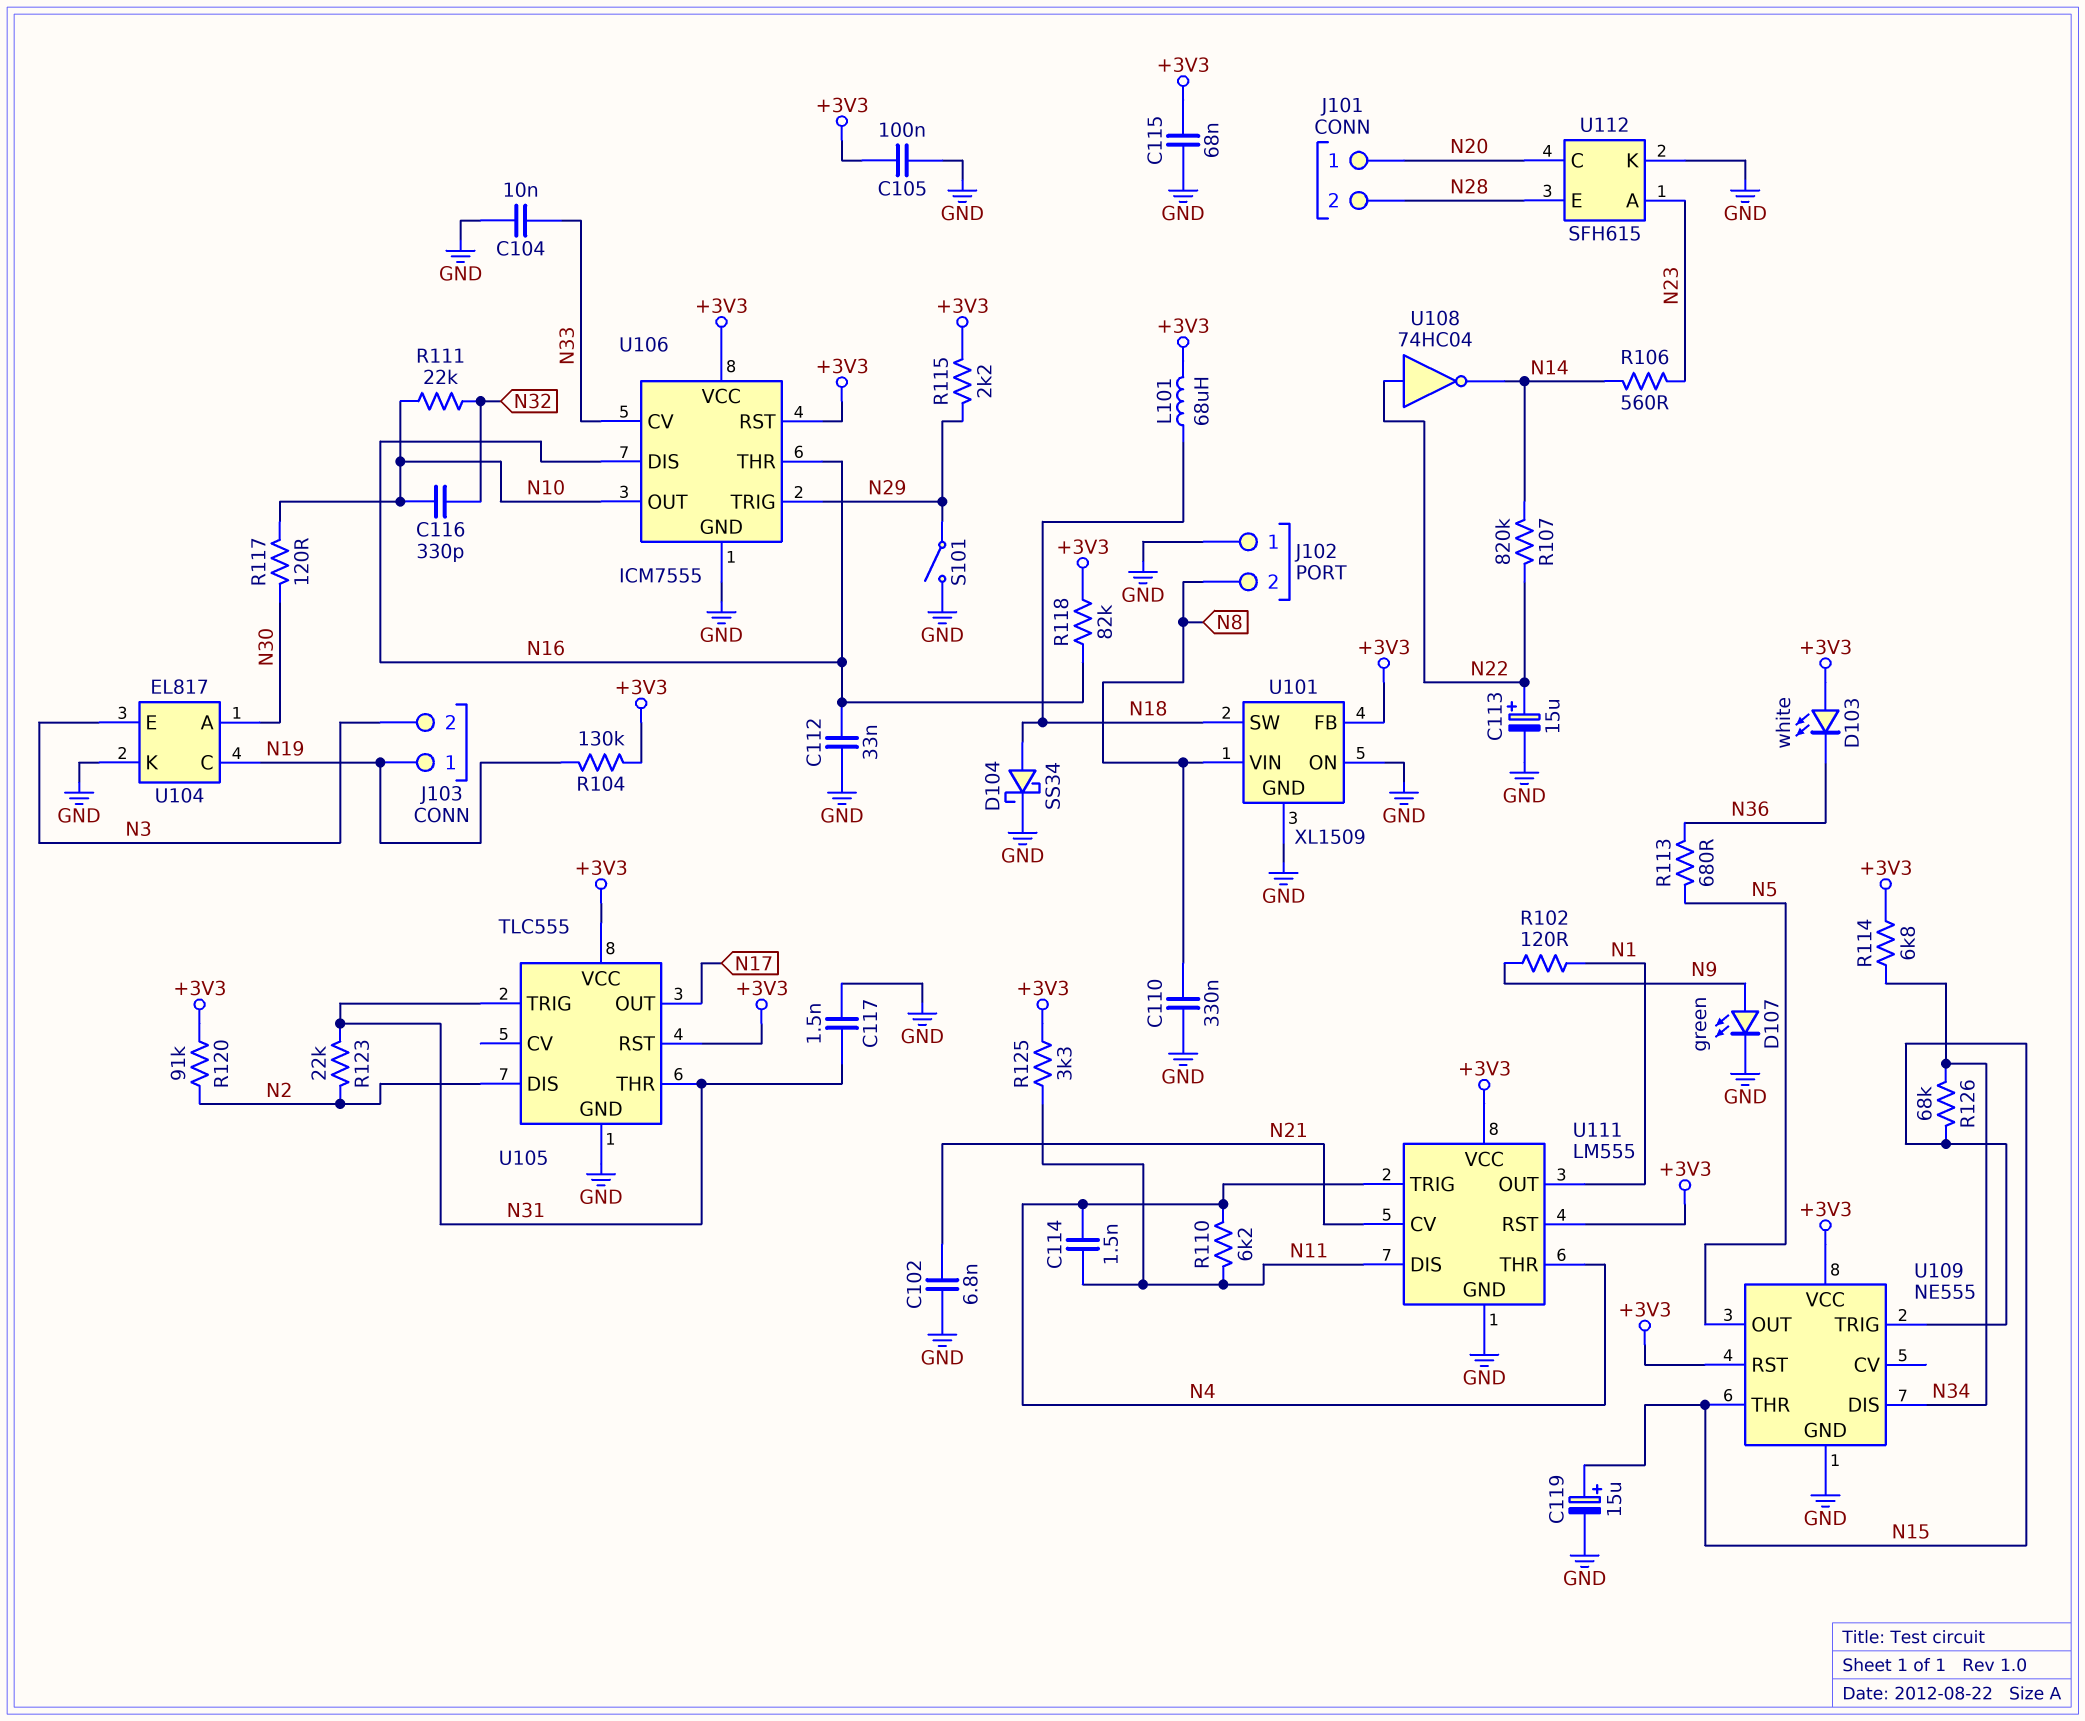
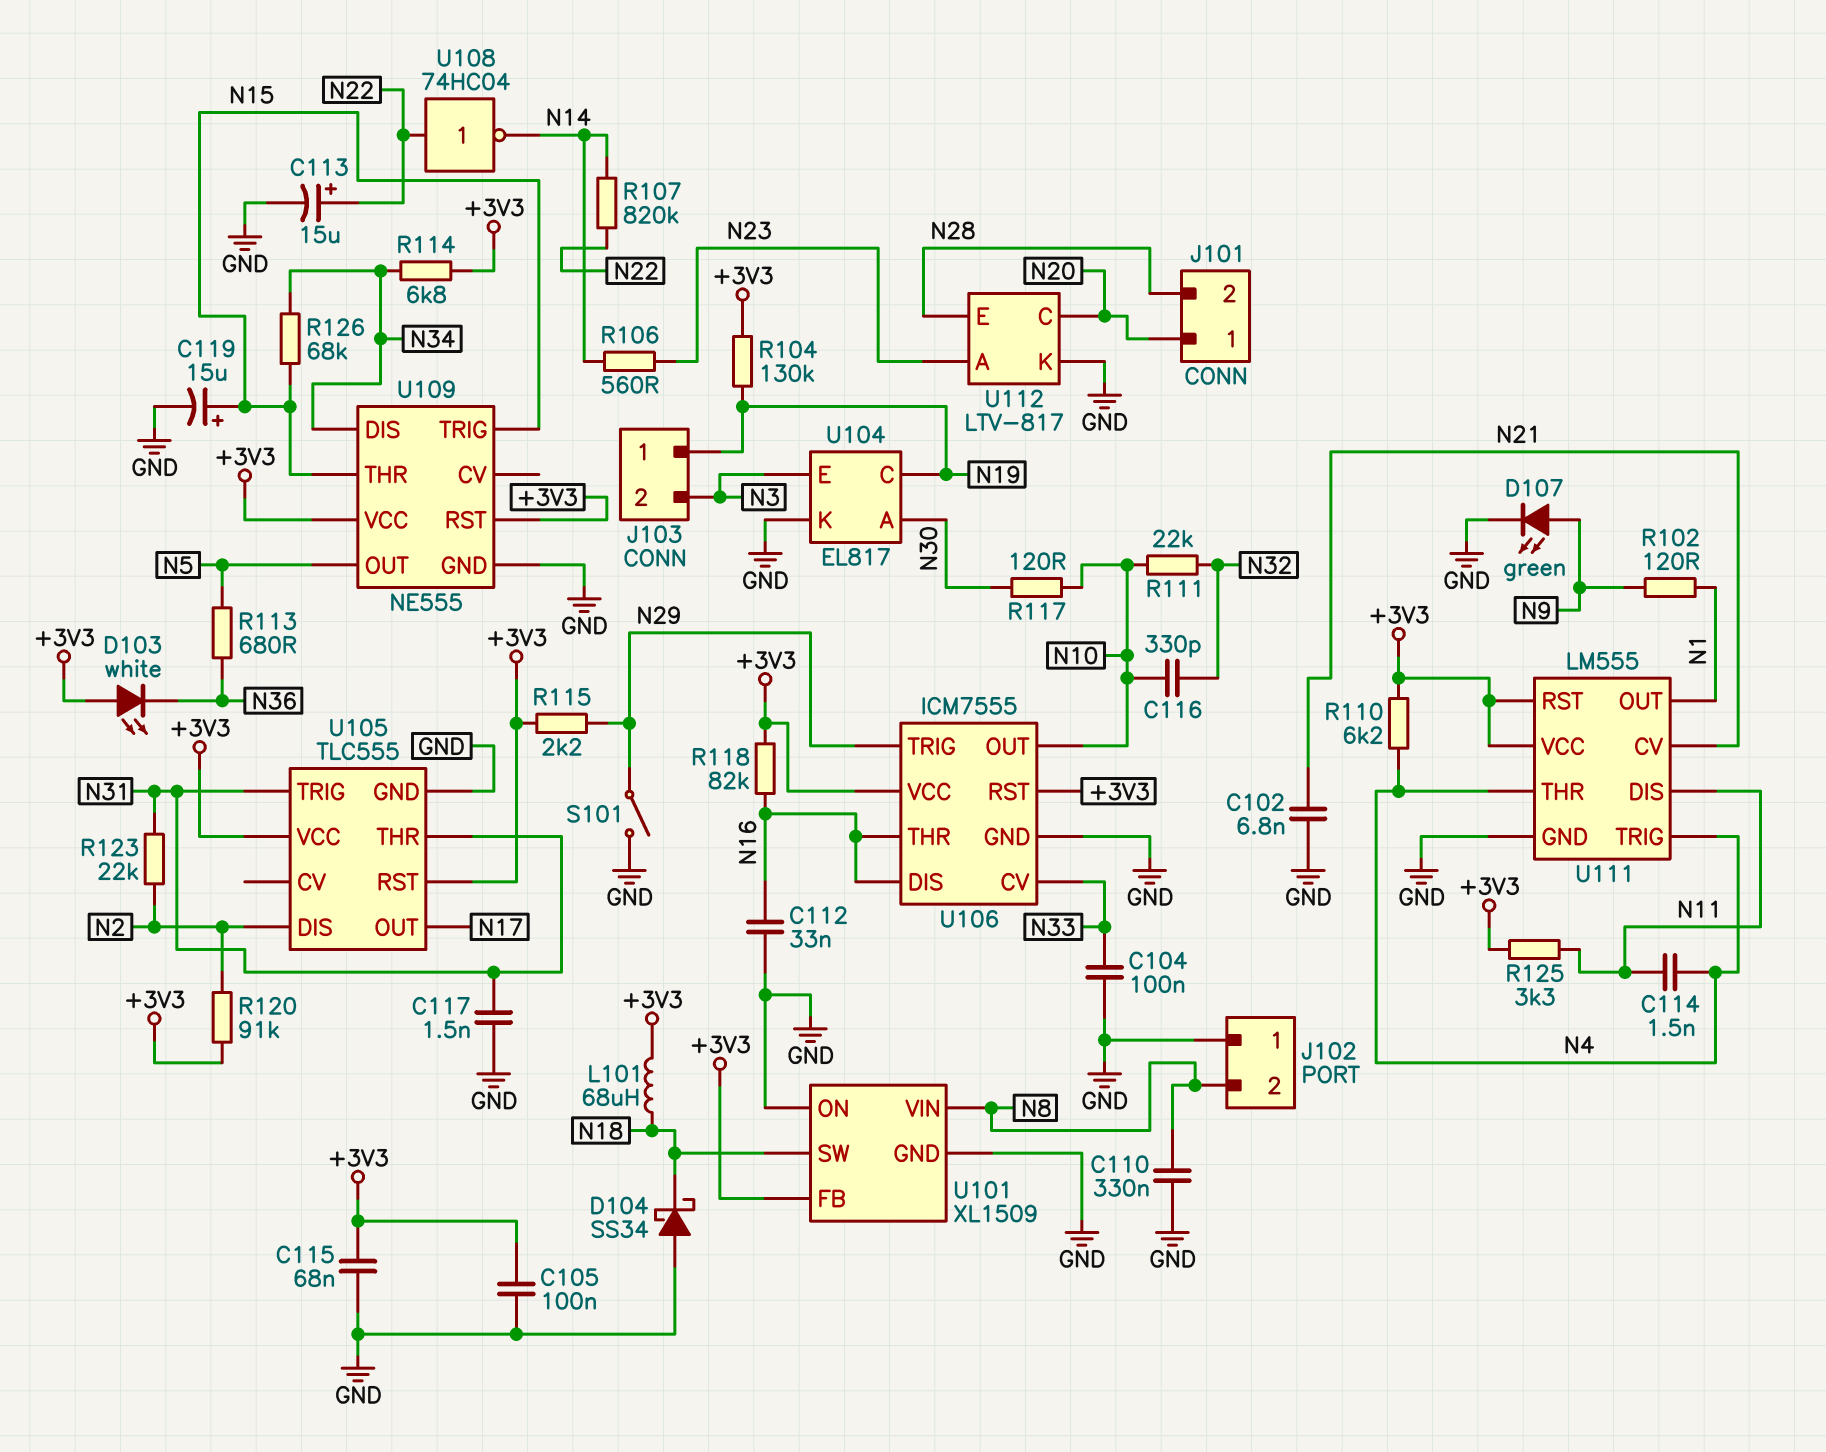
C104: 10nF (GND, N33) -> 100nF (GND, N33)
D104: schottky SS34 (A N18, K GND) -> schottky SS34 (A GND, K N18)
R110: 6.2k (N4, N11) -> 6.2k (+3V3, N4)
U112: SFH615 -> LTV-817

